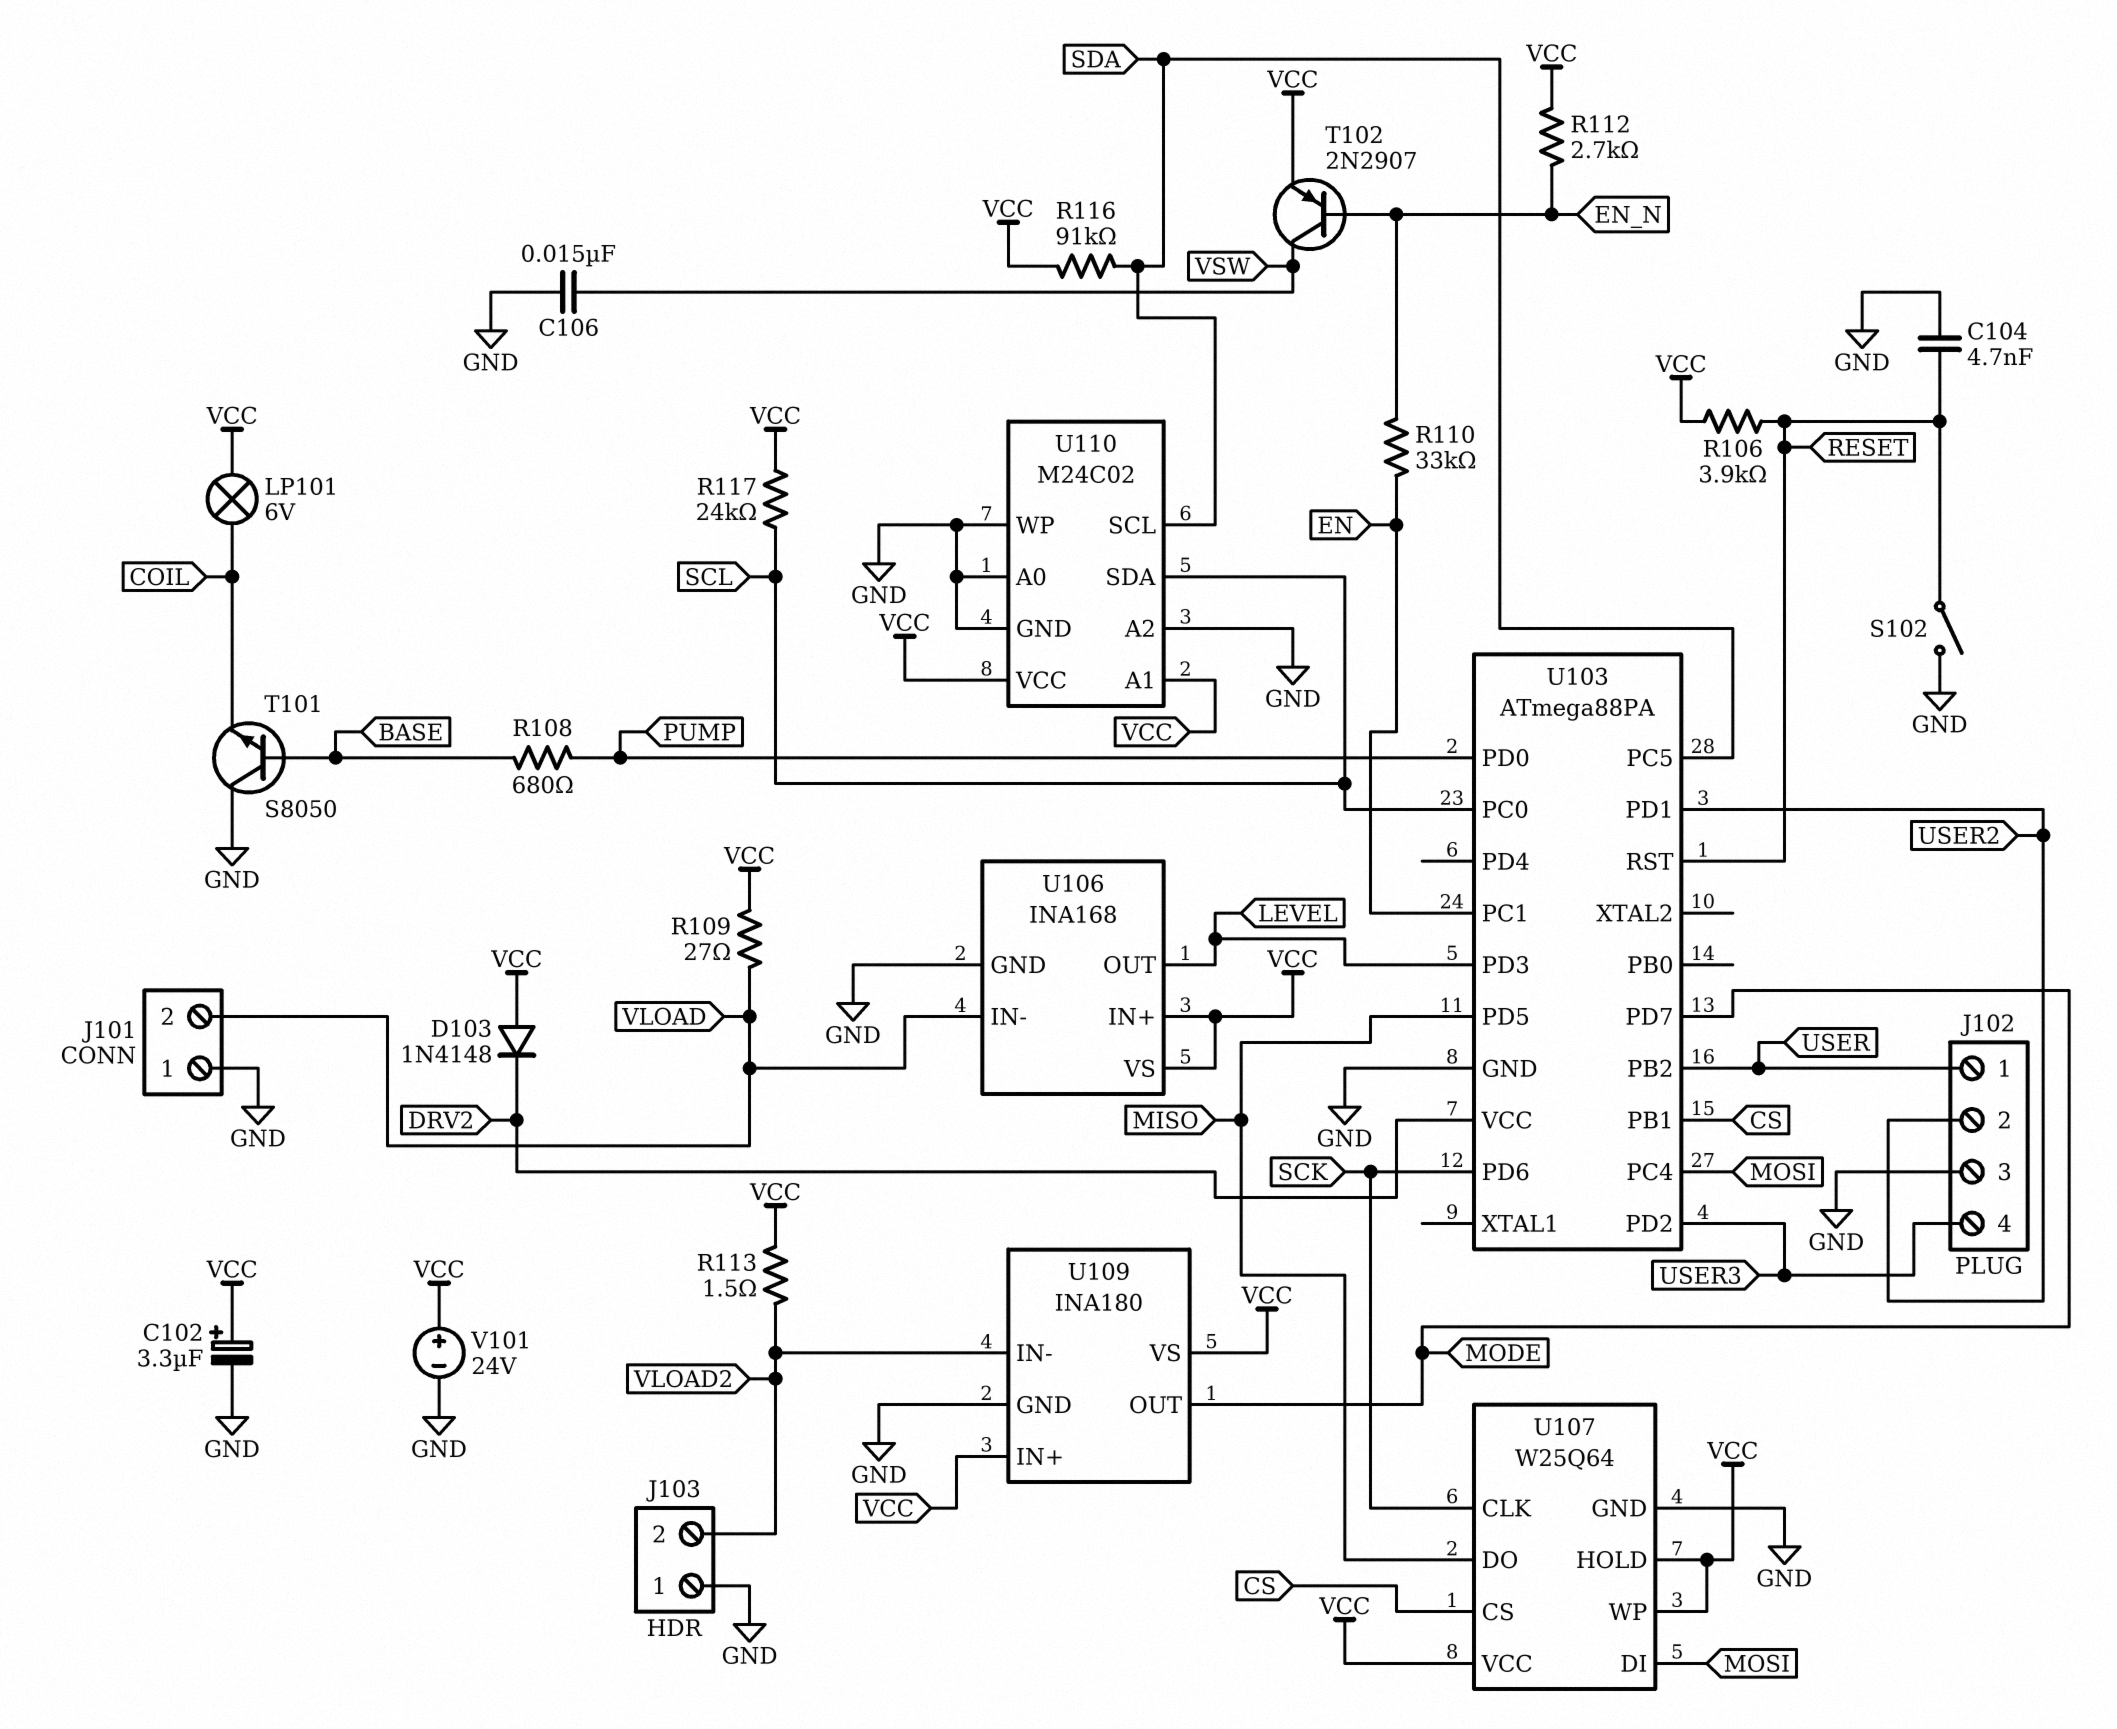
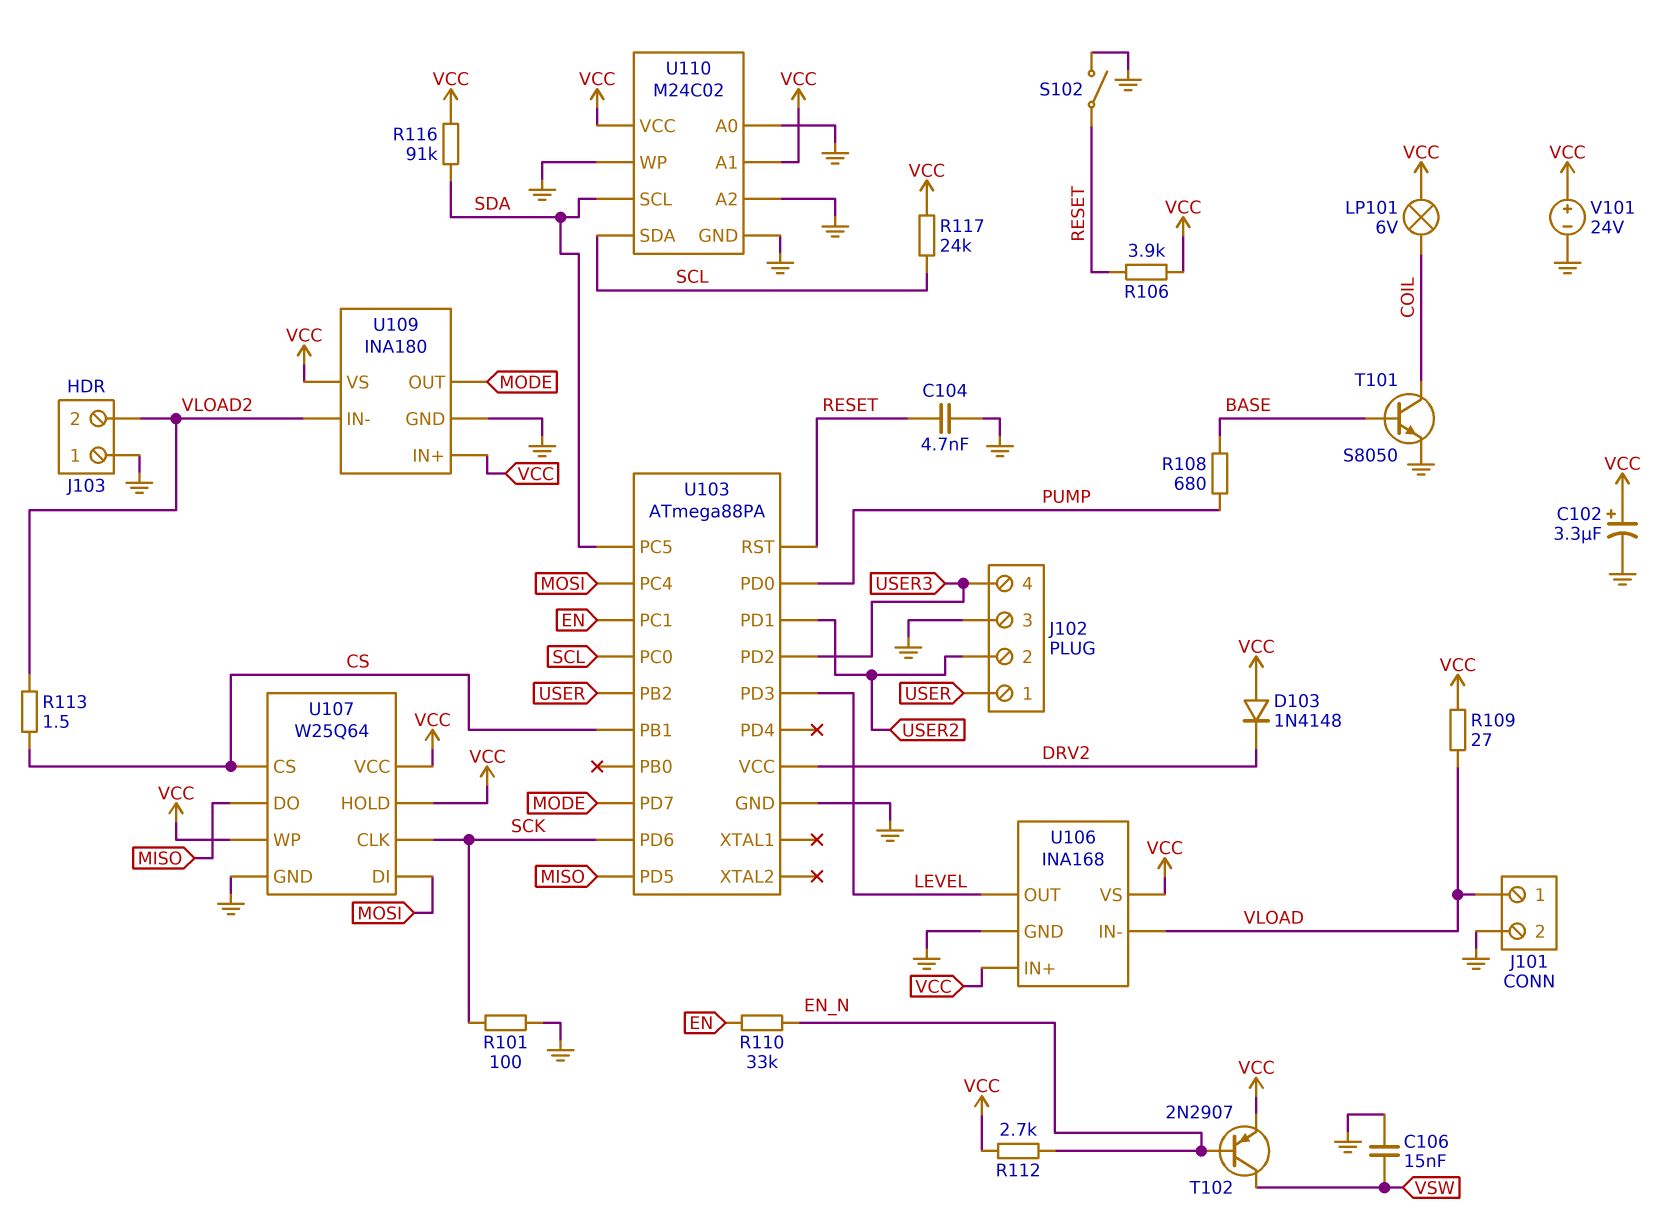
J101 pin 1: GND -> VLOAD
J101 pin 2: VLOAD -> GND
R101: none -> 100 (GND, SCK)
R113: 1.5 (VCC, VLOAD2) -> 1.5 (CS, VLOAD2)
T101: NPN S8050 (B BASE, C GND, E COIL) -> NPN S8050 (B BASE, C COIL, E GND)

